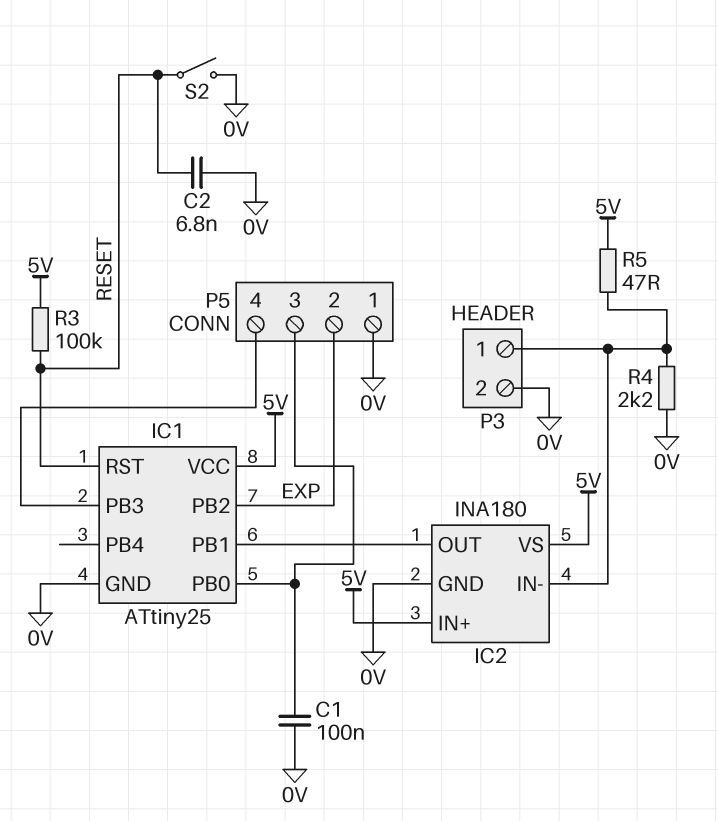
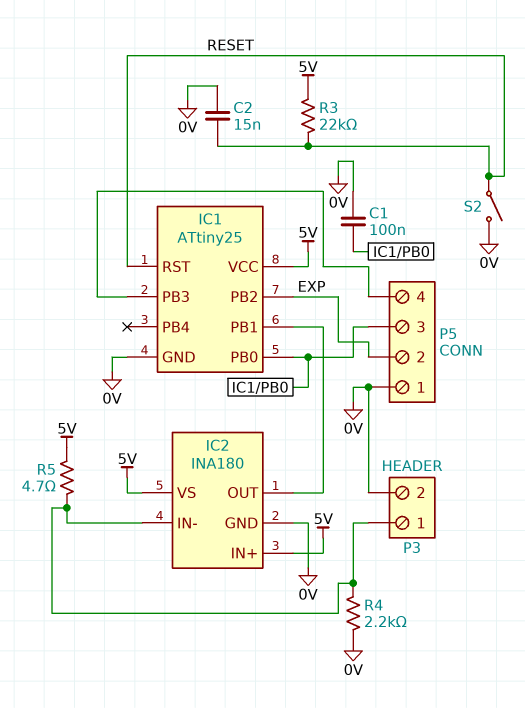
C2: 6.8nF (0V, RESET) -> 15nF (0V, RESET)
R3: 100k (5V, RESET) -> 22k (5V, RESET)
R5: 47 (5V, IC2/IN-) -> 4.7 (5V, IC2/IN-)

